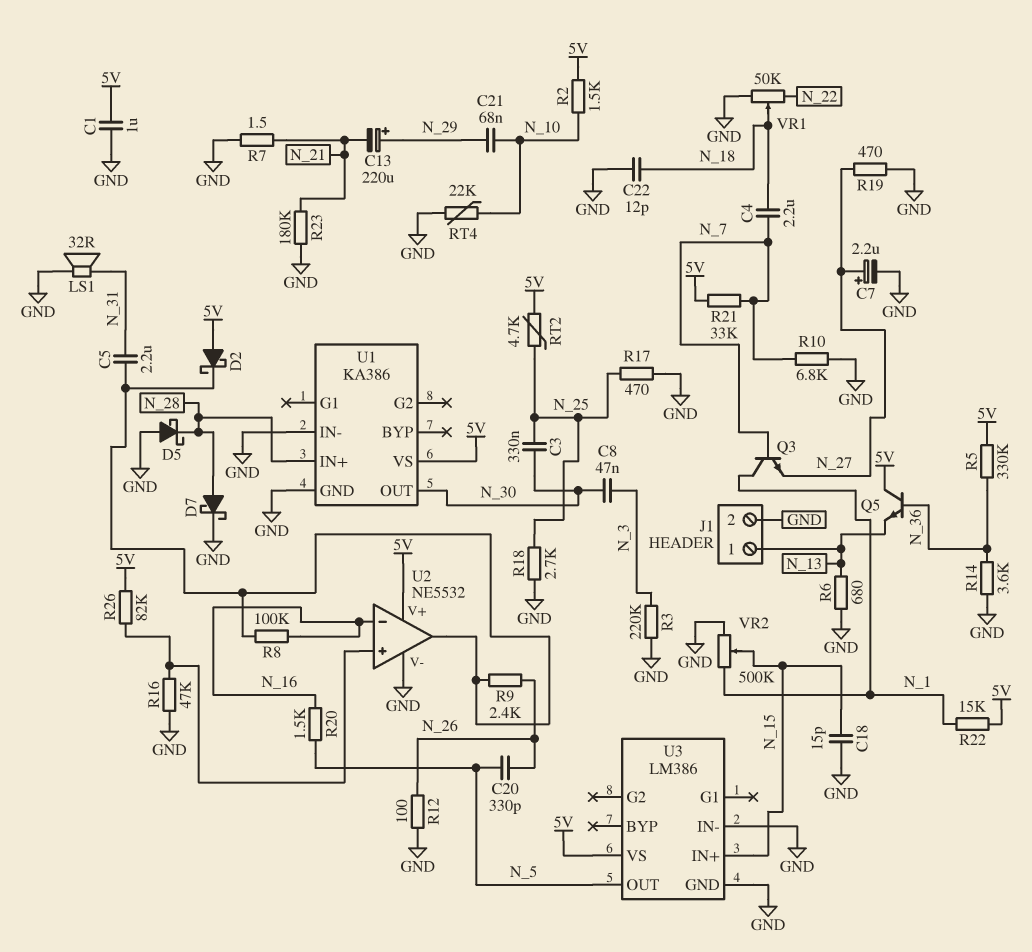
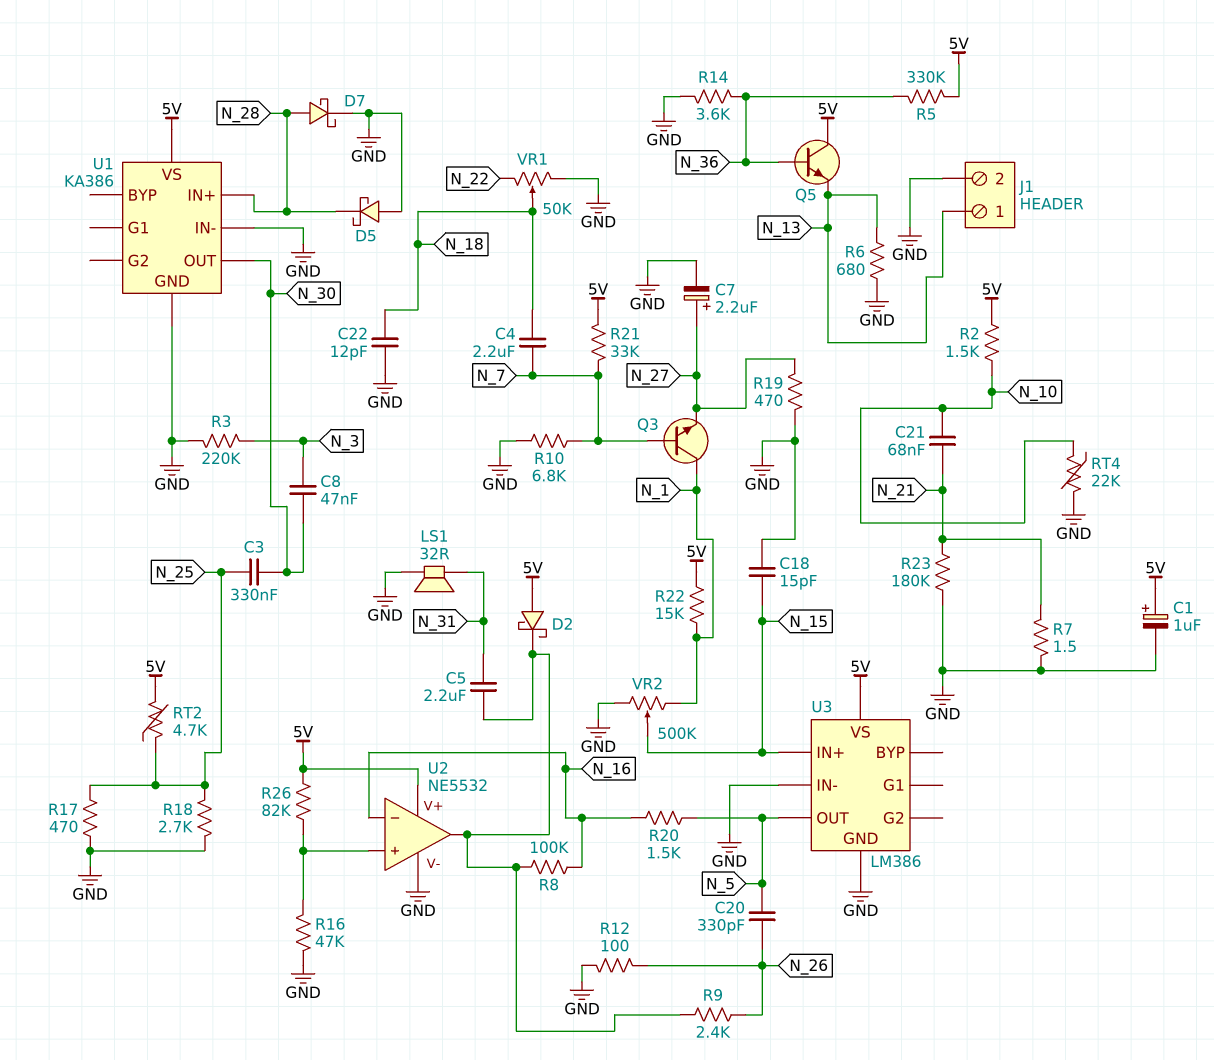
C1: 1uF (5V, GND) -> 1uF (plus 5V, minus GND)
C13: 220uF (plus N_29, minus N_21) -> none
C21: 68nF (N_10, N_29) -> 68nF (N_10, N_21)

